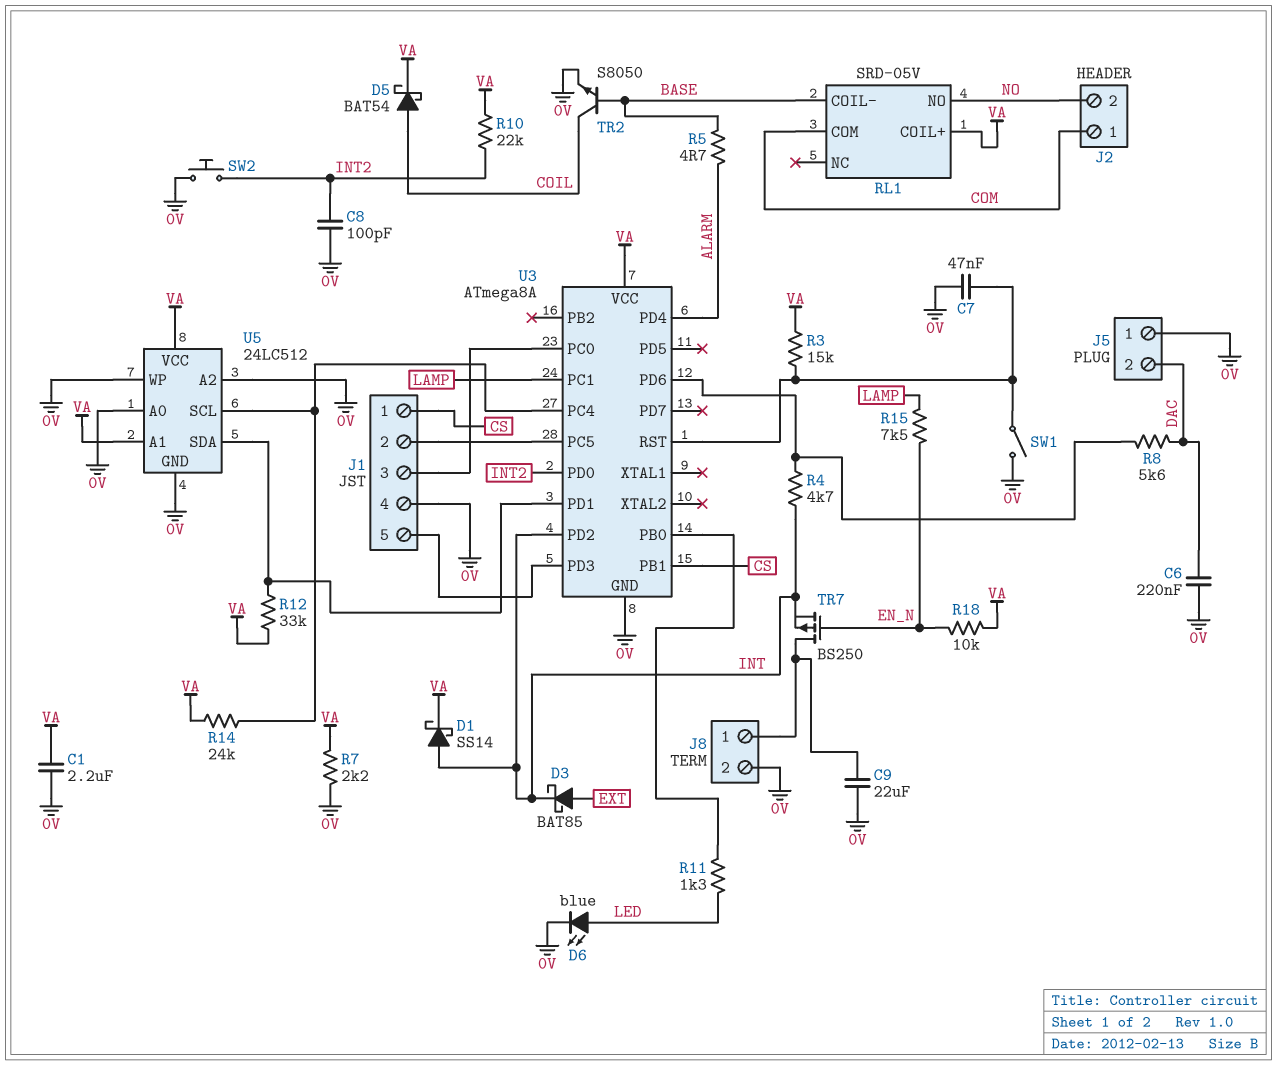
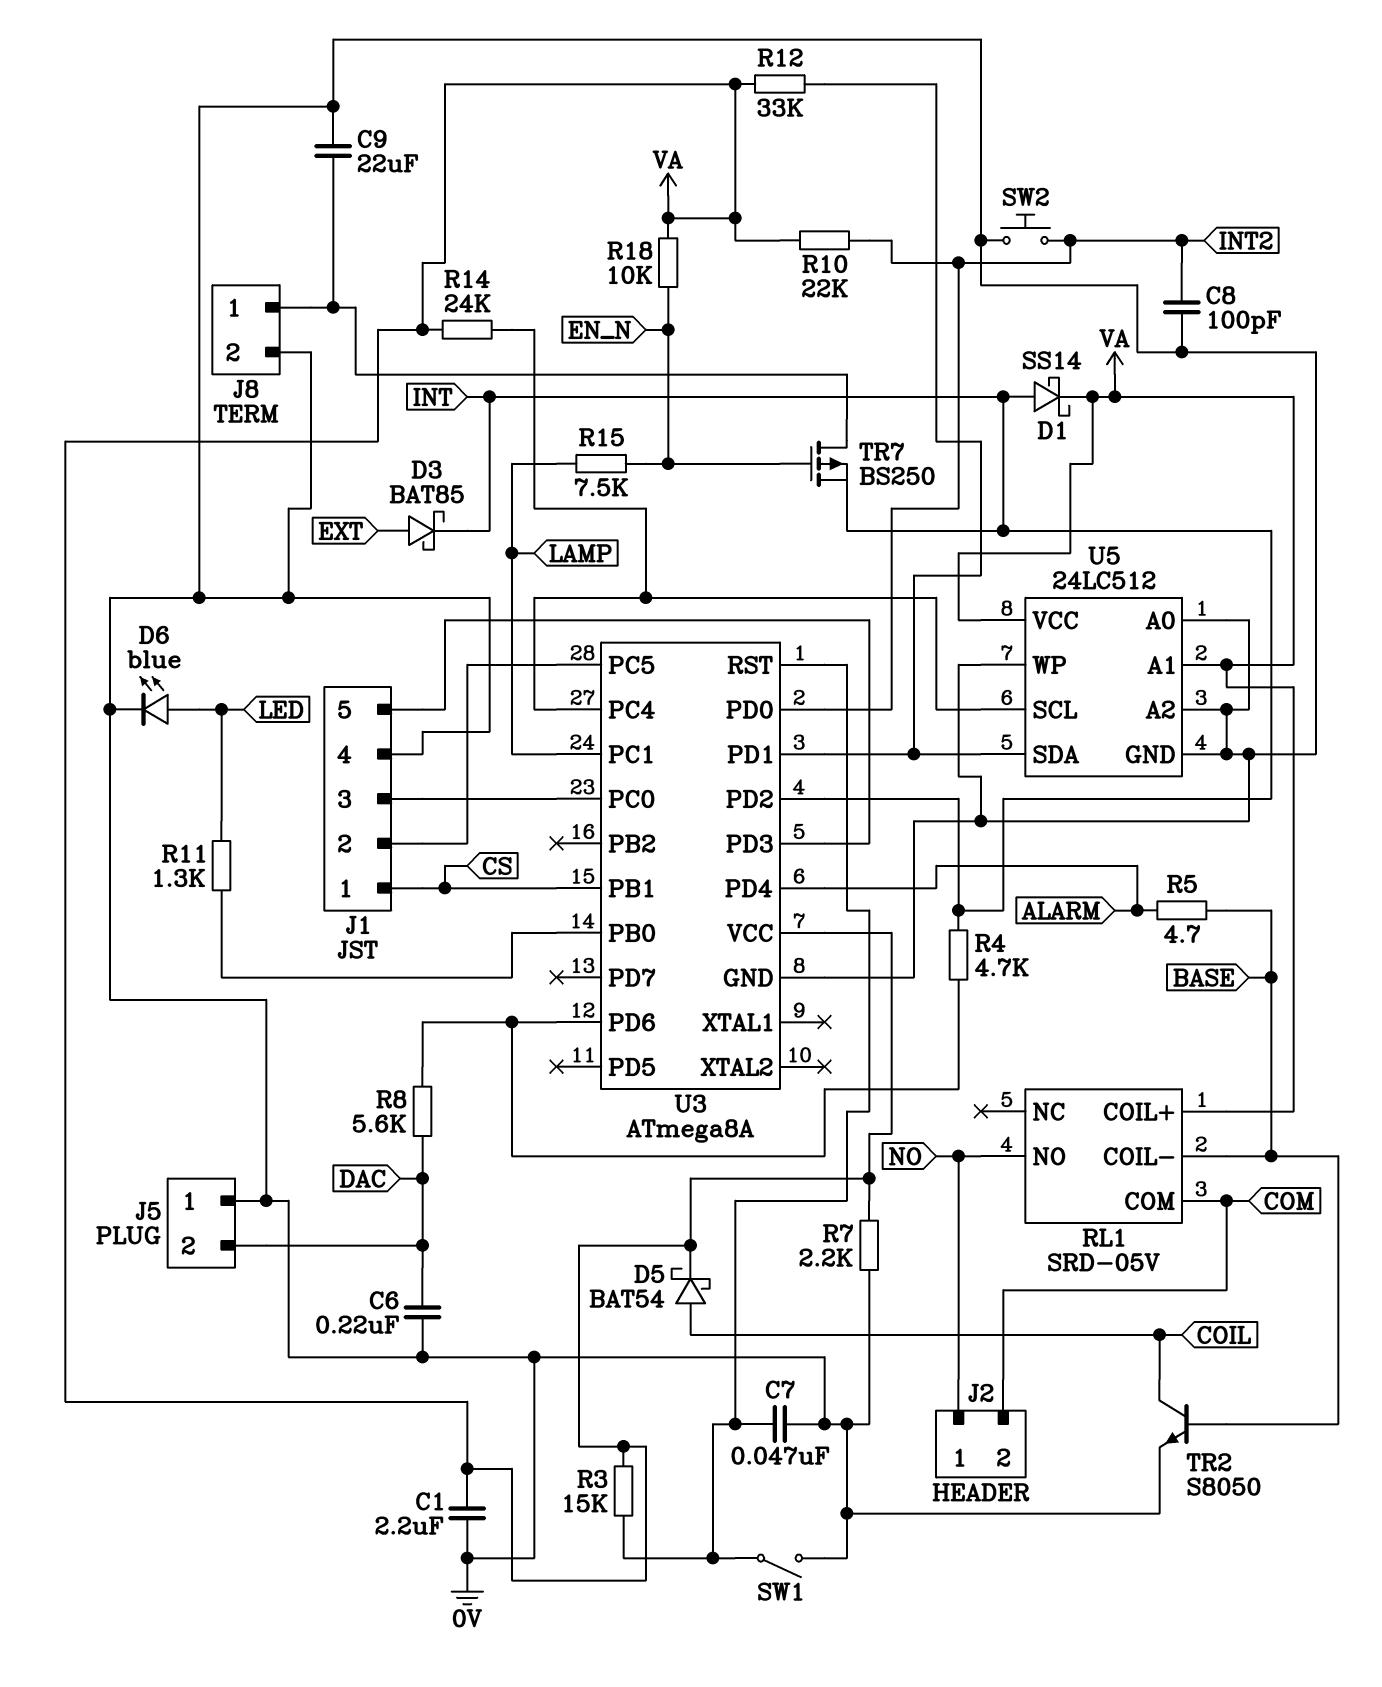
J2 pin 1: COM -> NO
J2 pin 2: NO -> COM

